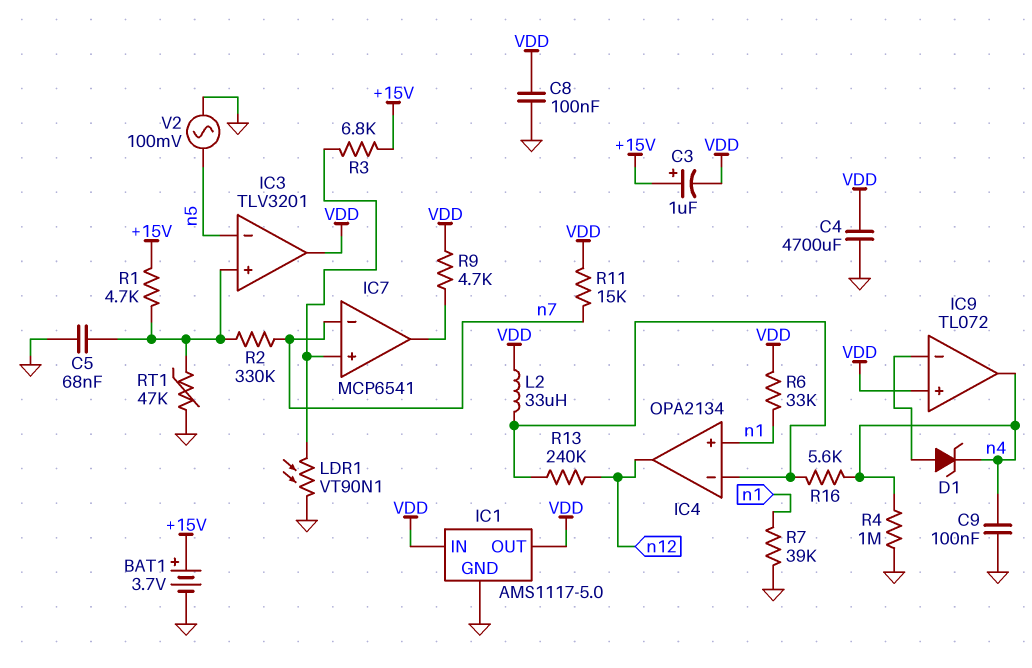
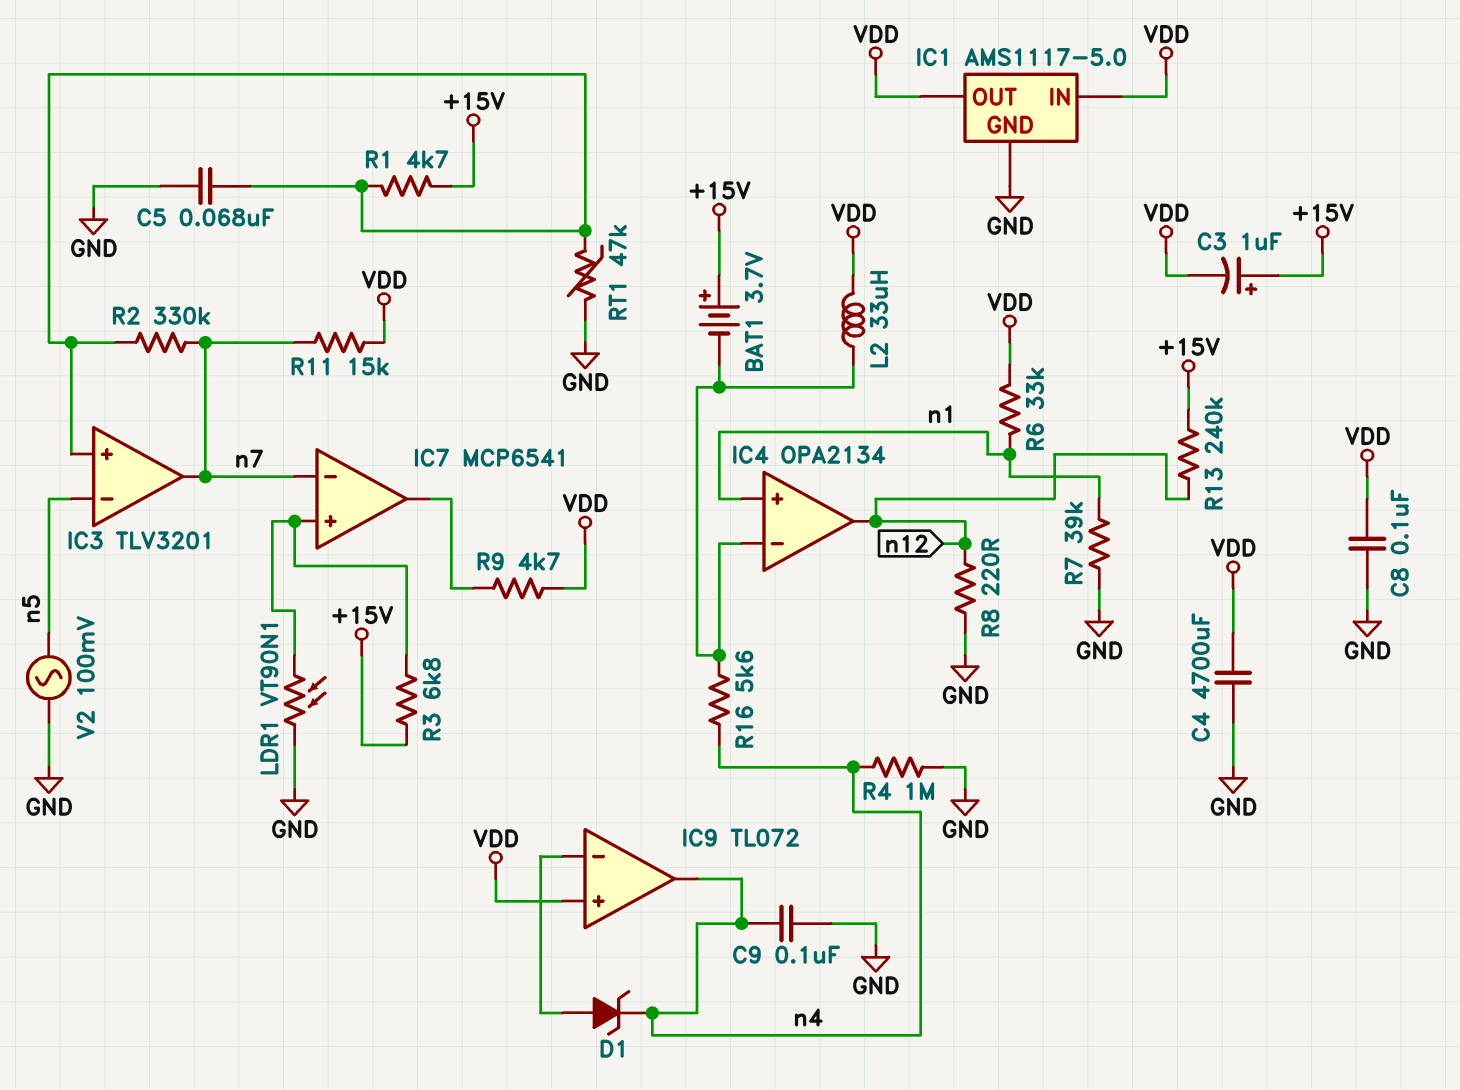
BAT1: 3.7V (plus +15V, minus GND) -> 3.7V (plus +15V, minus IC4/in-)
IC3 pin out: VDD -> n7
R8: none -> 220 (GND, n12)
R13: 240k (IC4/in-, n12) -> 240k (+15V, n12)

